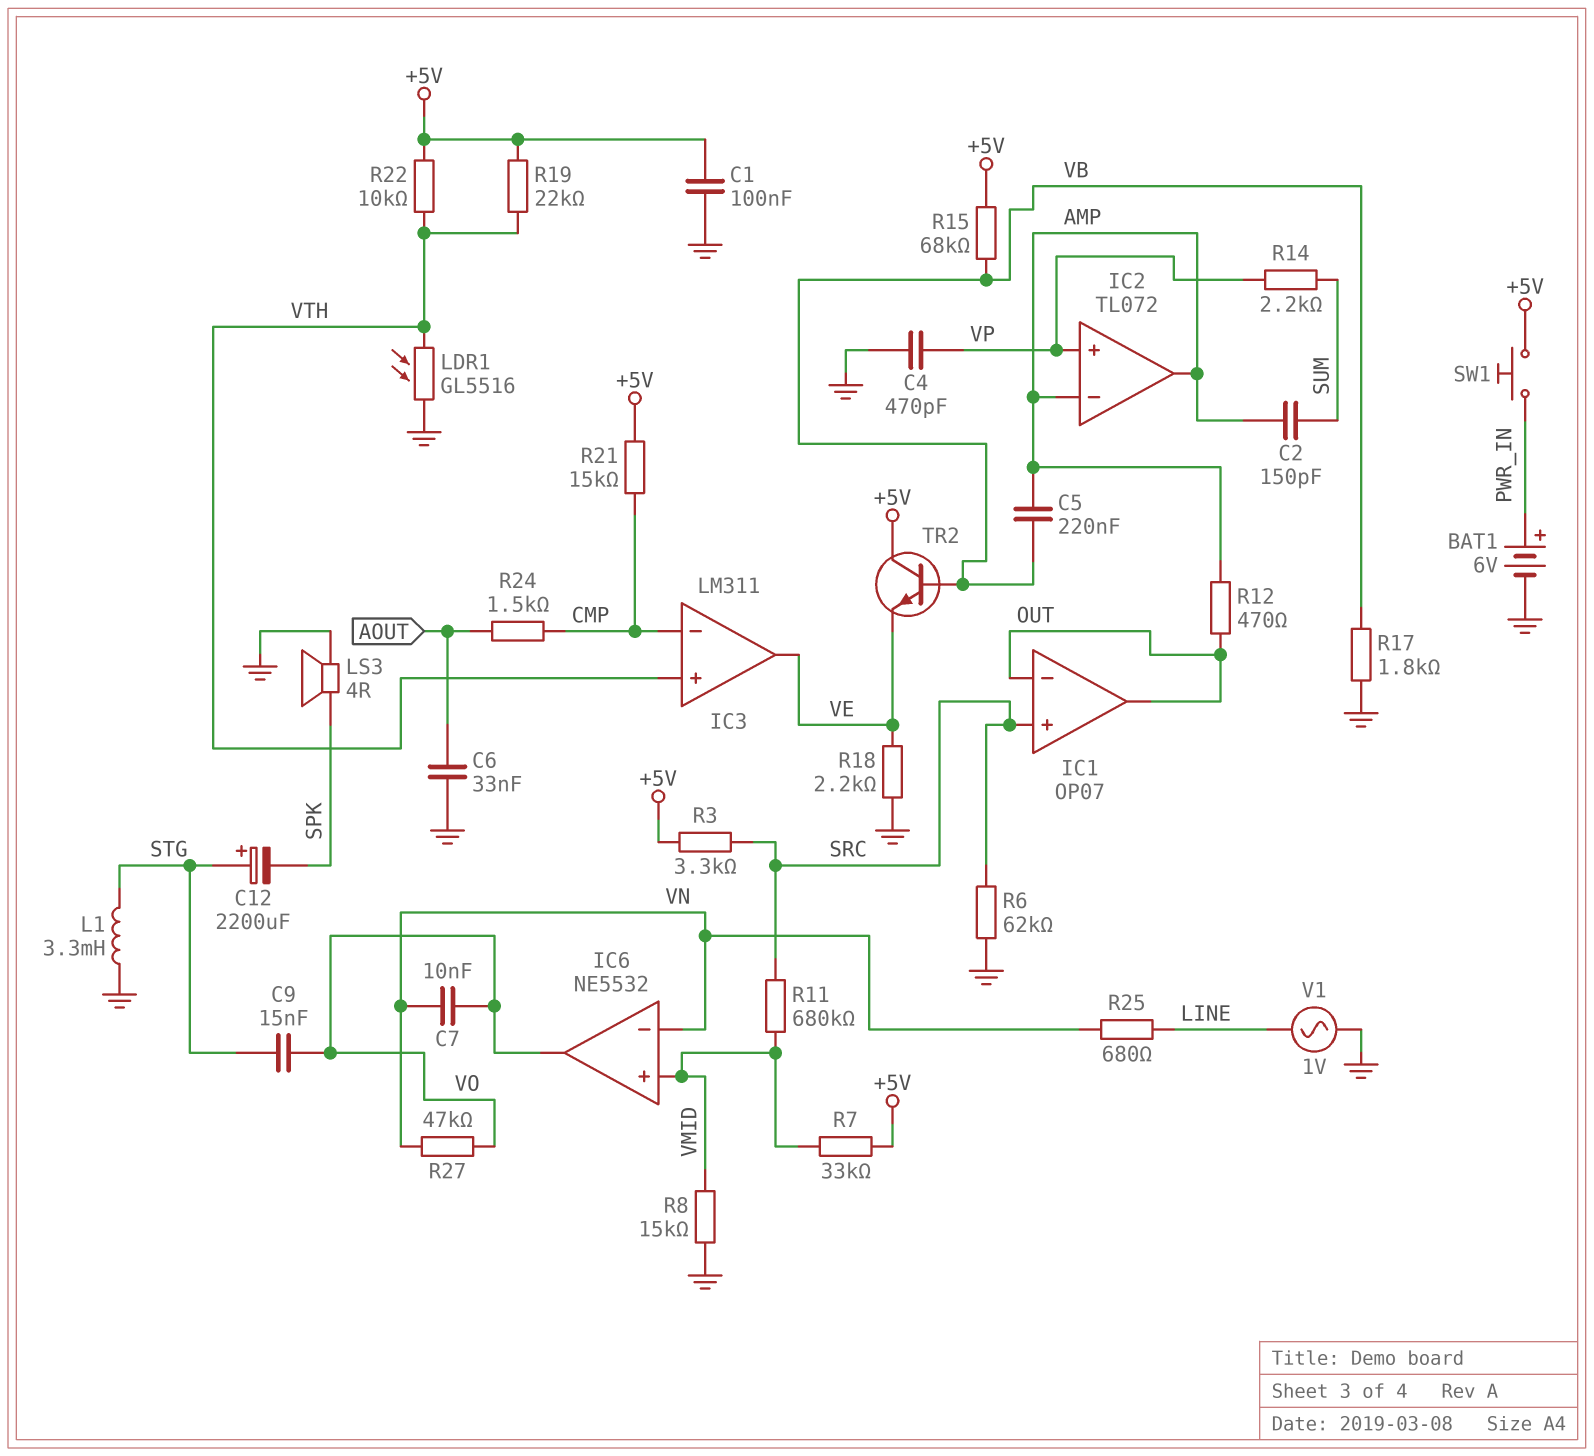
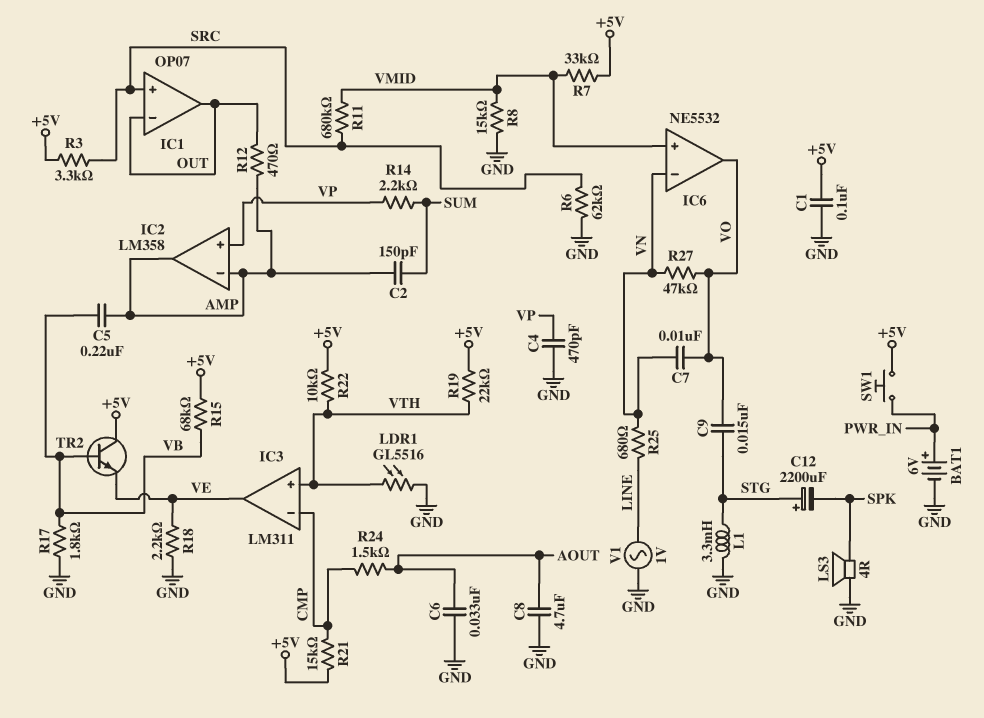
C8: none -> 4.7uF (AOUT, GND)
IC2: TL072 -> LM358

